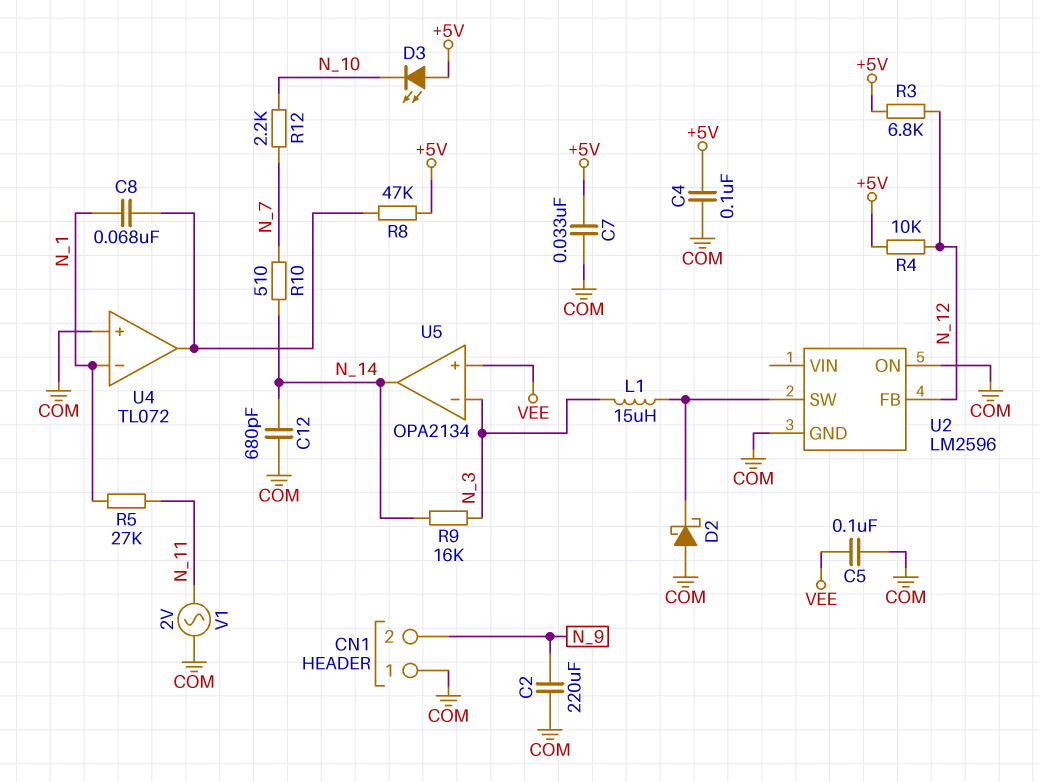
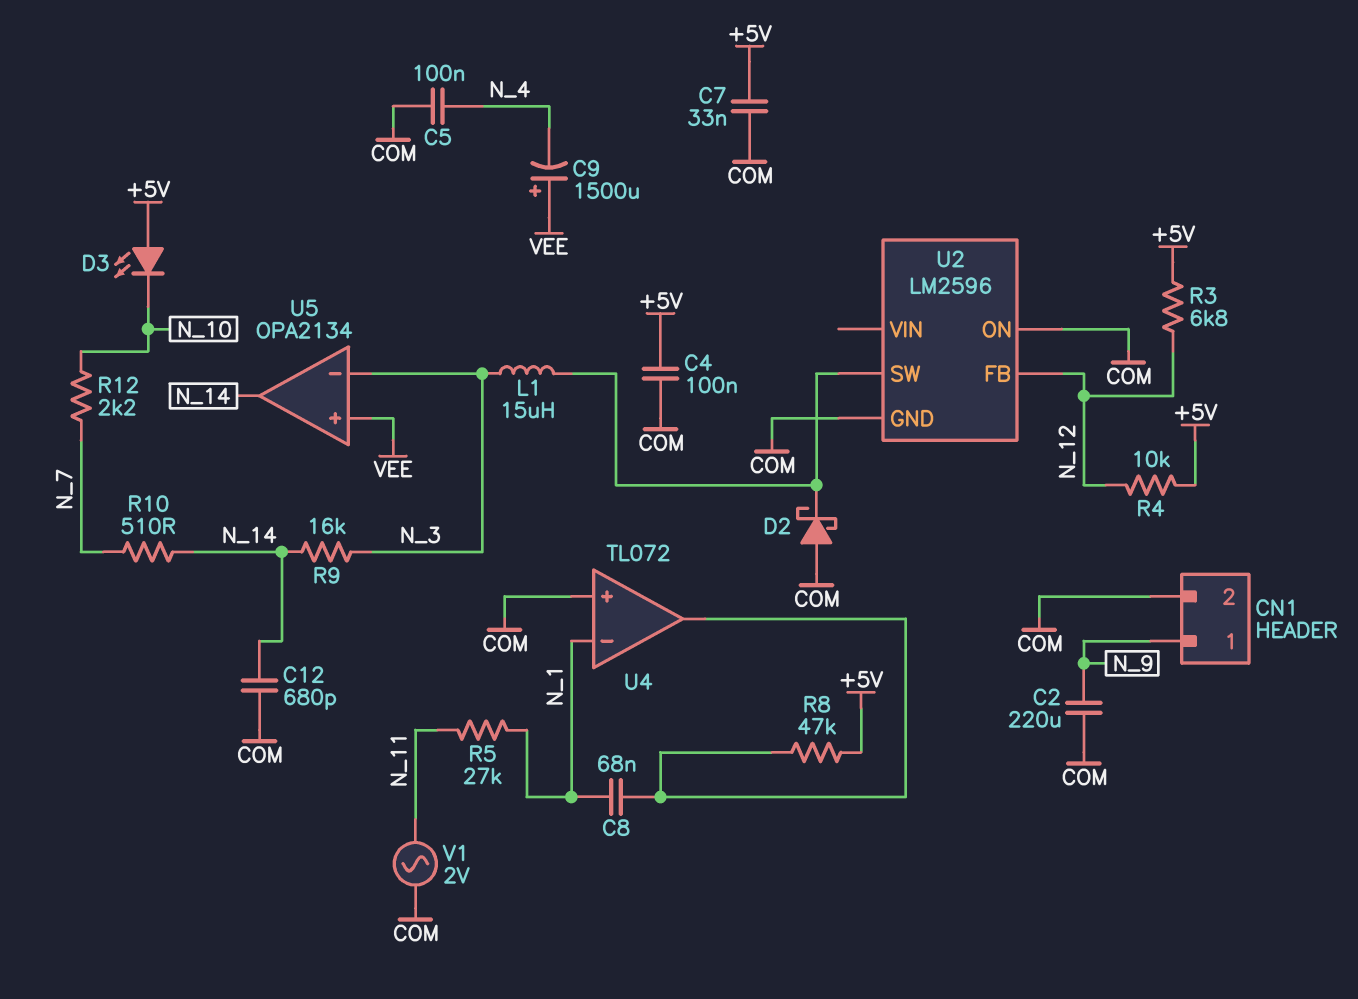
C5: 100nF (COM, VEE) -> 100nF (COM, N_4)
C9: none -> 1500uF (plus VEE, minus N_4)
CN1 pin 1: COM -> N_9
CN1 pin 2: N_9 -> COM

